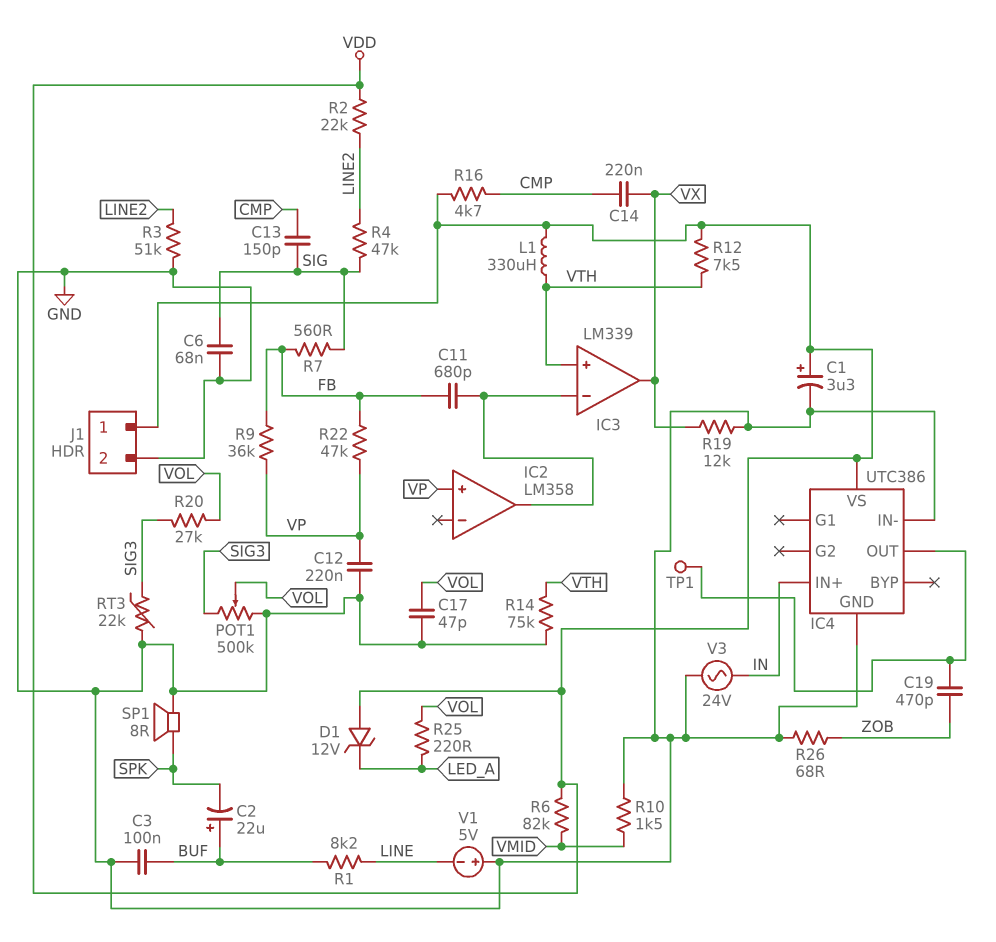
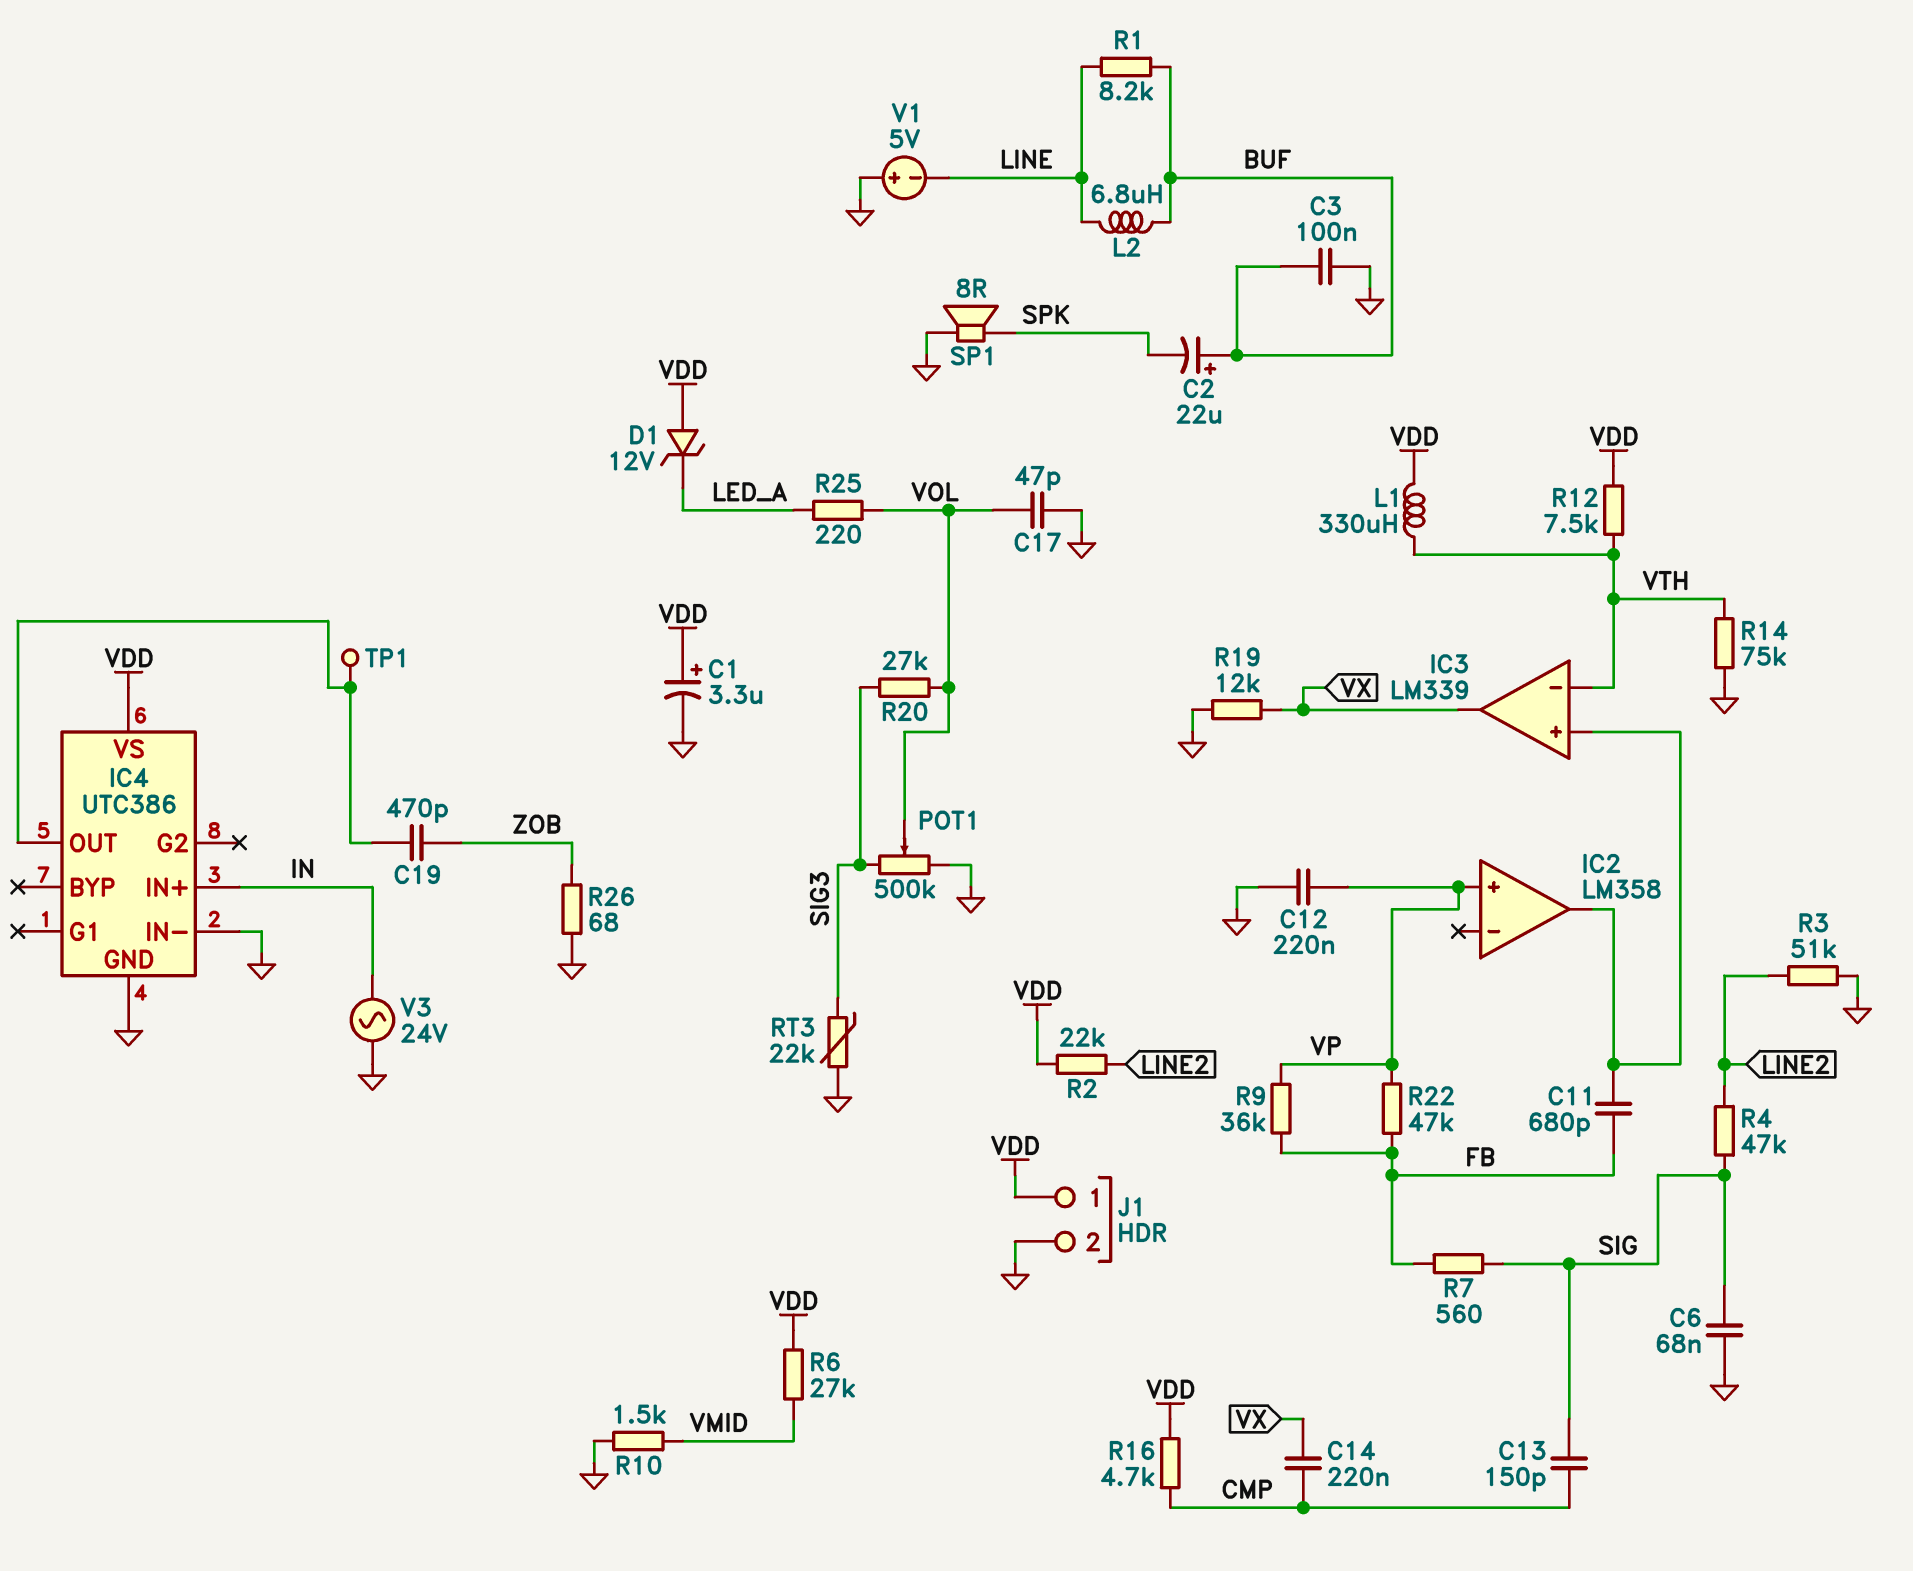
IC3 pin in+: VTH -> IC2/out
IC3 pin in-: IC2/out -> VTH
L2: none -> 6.8uH (BUF, LINE)
R6: 82k (VDD, VMID) -> 27k (VDD, VMID)

